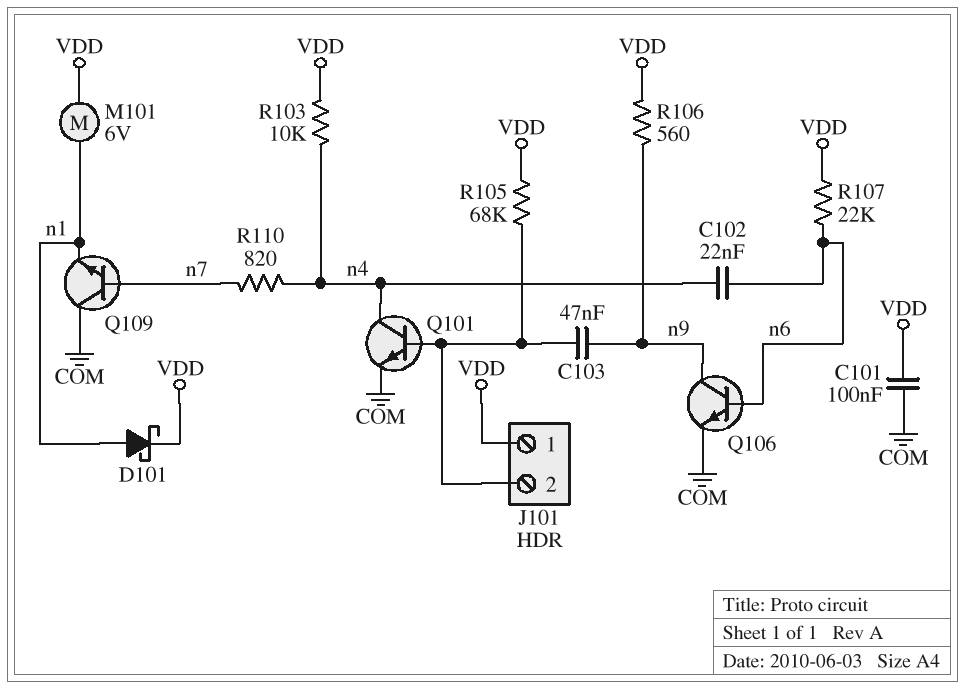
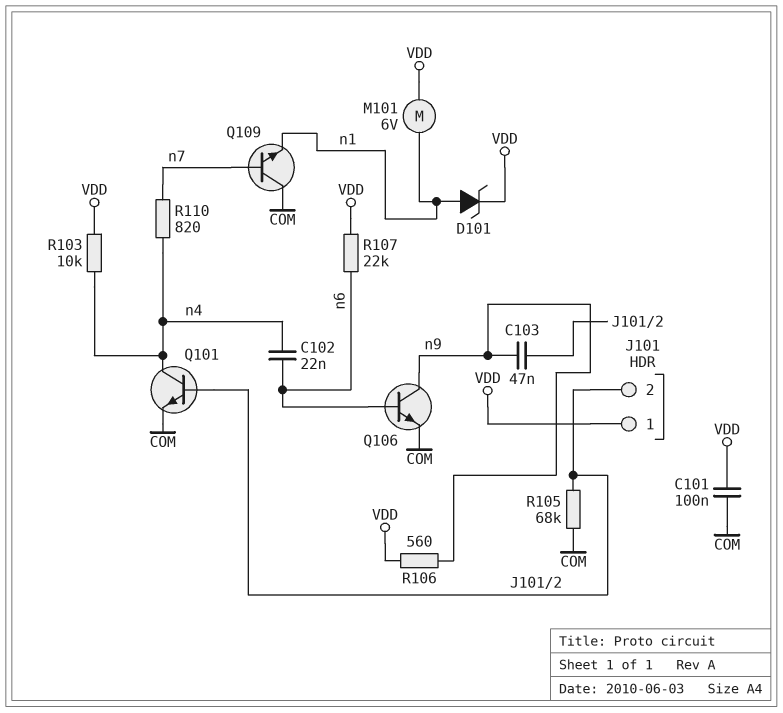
D101: schottky (A n1, K VDD) -> zener (A n1, K VDD)
R105: 68k (J101/2, VDD) -> 68k (COM, J101/2)

